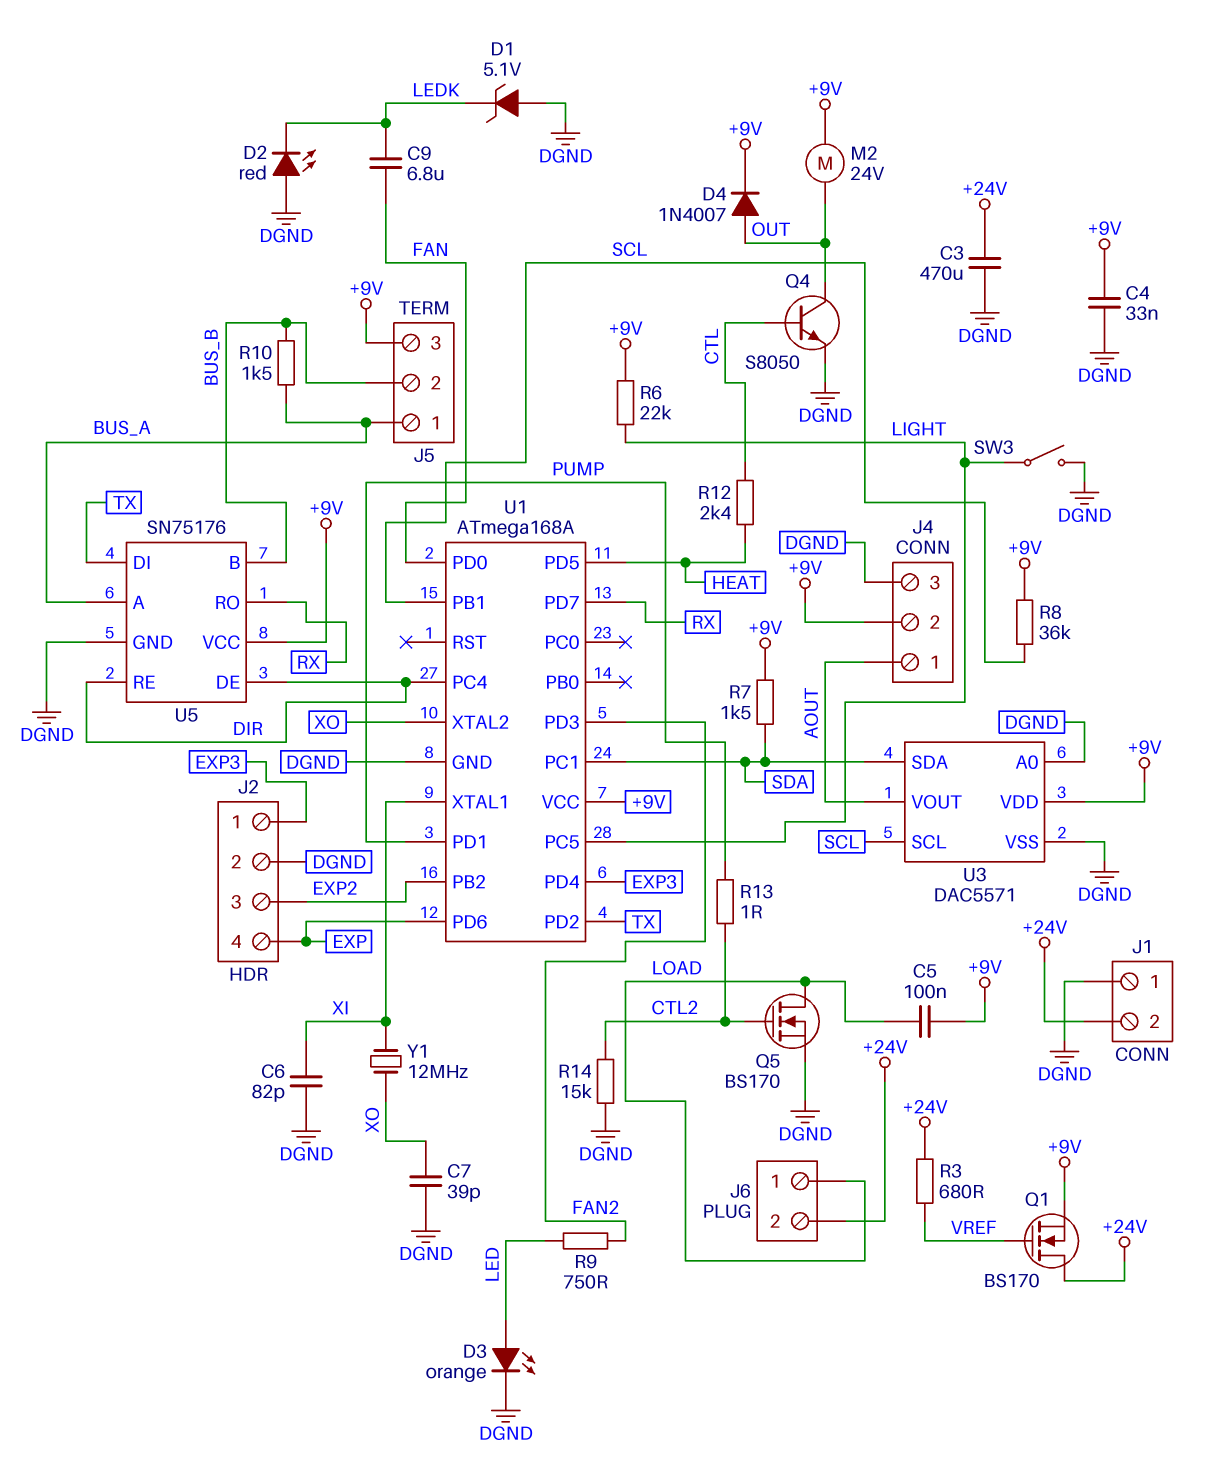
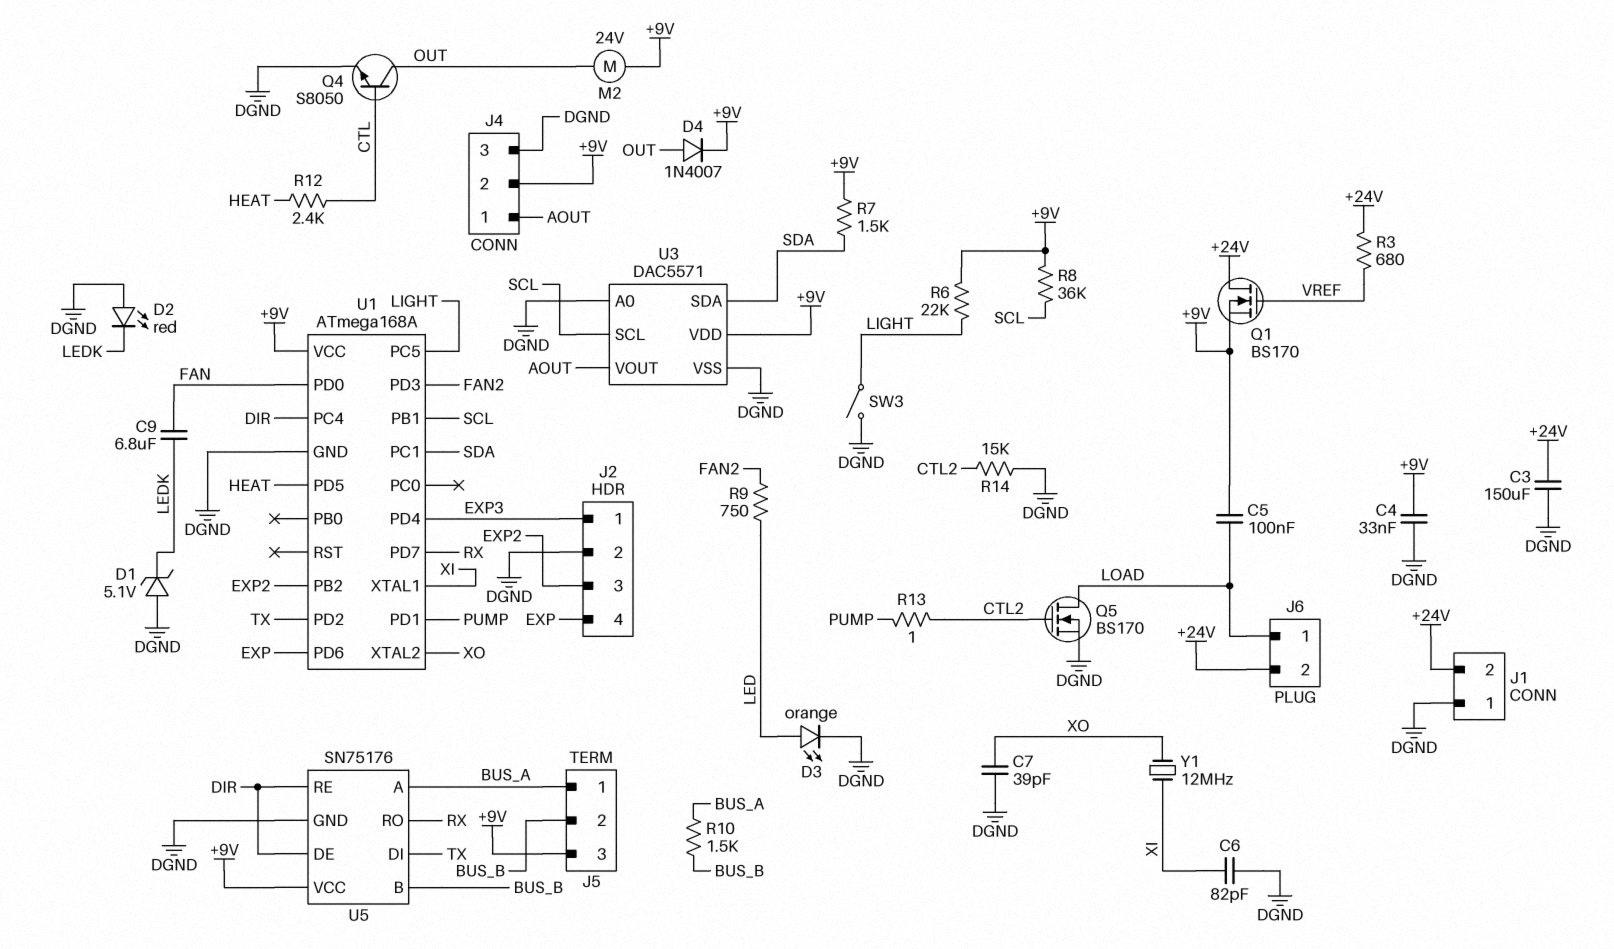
C3: 470uF (+24V, DGND) -> 150uF (+24V, DGND)

